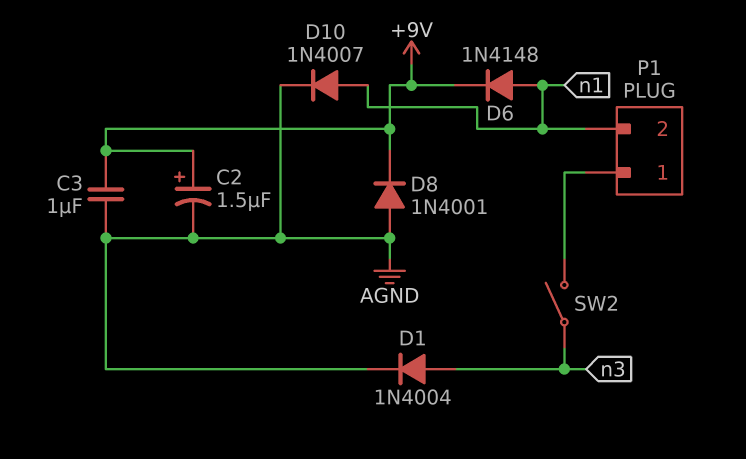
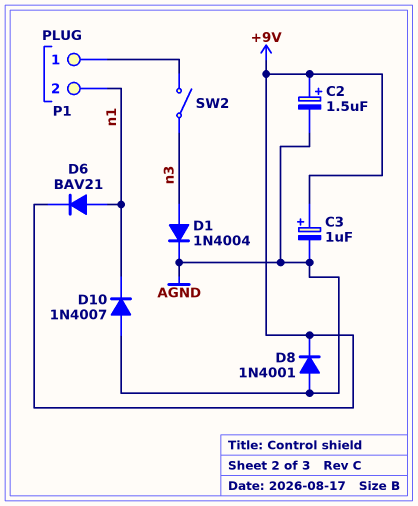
C3: 1uF (+9V, AGND) -> 1uF (plus +9V, minus AGND)
D6: diode 1N4148 (A n1, K +9V) -> diode BAV21 (A n1, K +9V)
D10: diode 1N4007 (A n1, K AGND) -> diode 1N4007 (A AGND, K n1)

